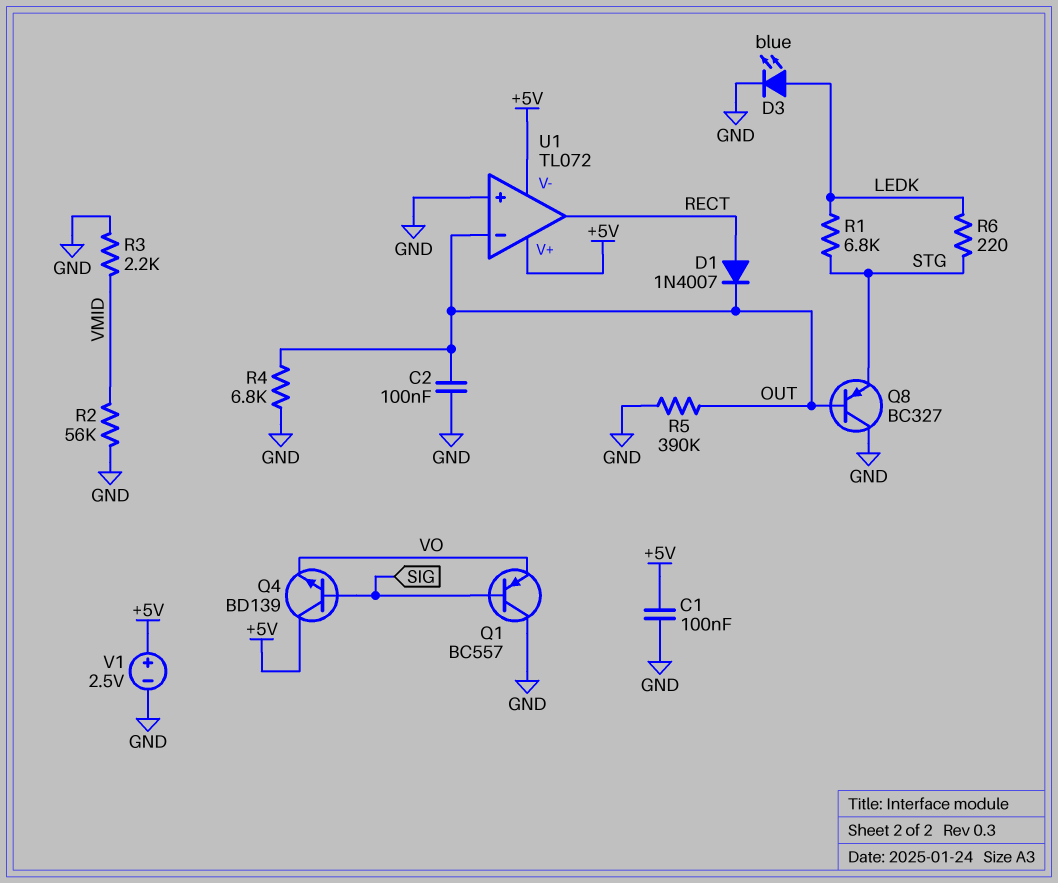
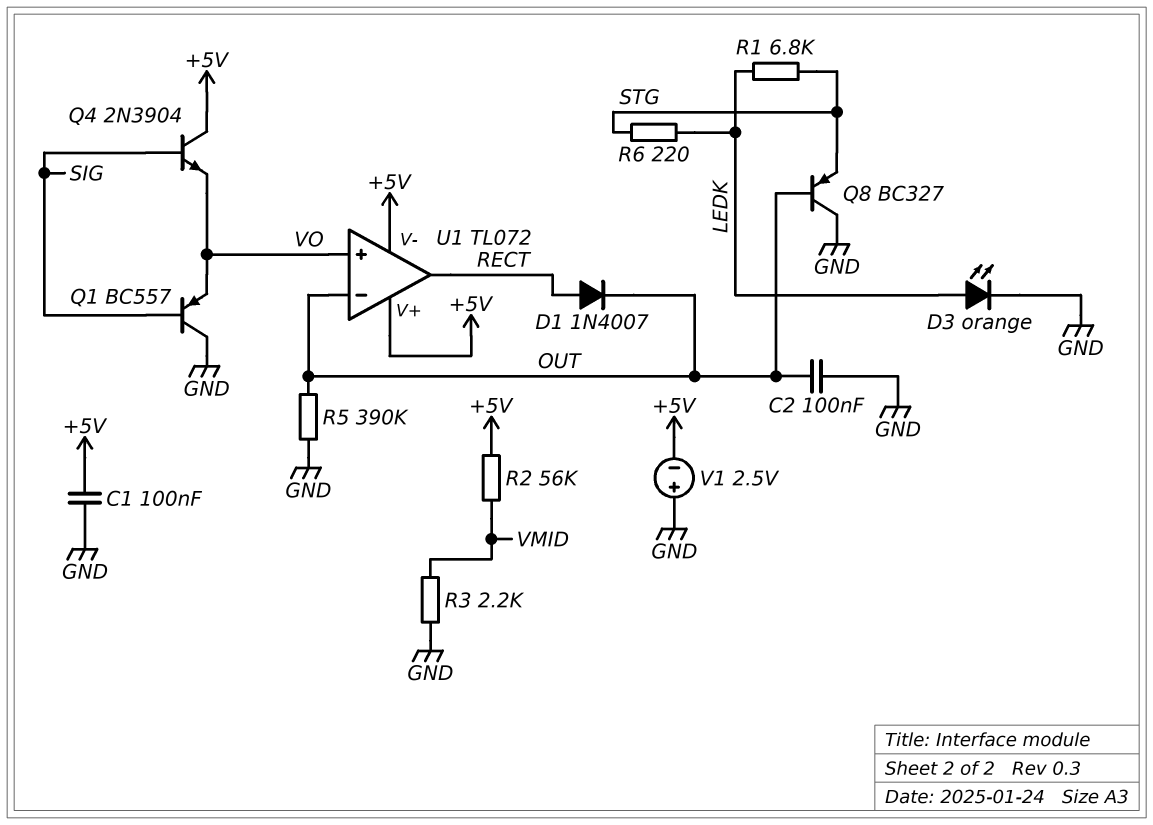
D3: LED blue (A LEDK, K GND) -> LED orange (A LEDK, K GND)
Q4: NPN BD139 (B SIG, C +5V, E VO) -> NPN 2N3904 (B SIG, C +5V, E VO)
R2: 56k (GND, VMID) -> 56k (+5V, VMID)
R4: 6.8k (GND, OUT) -> none
U1 pin in+: GND -> VO
V1: 2.5V (plus +5V, minus GND) -> 2.5V (plus GND, minus +5V)

